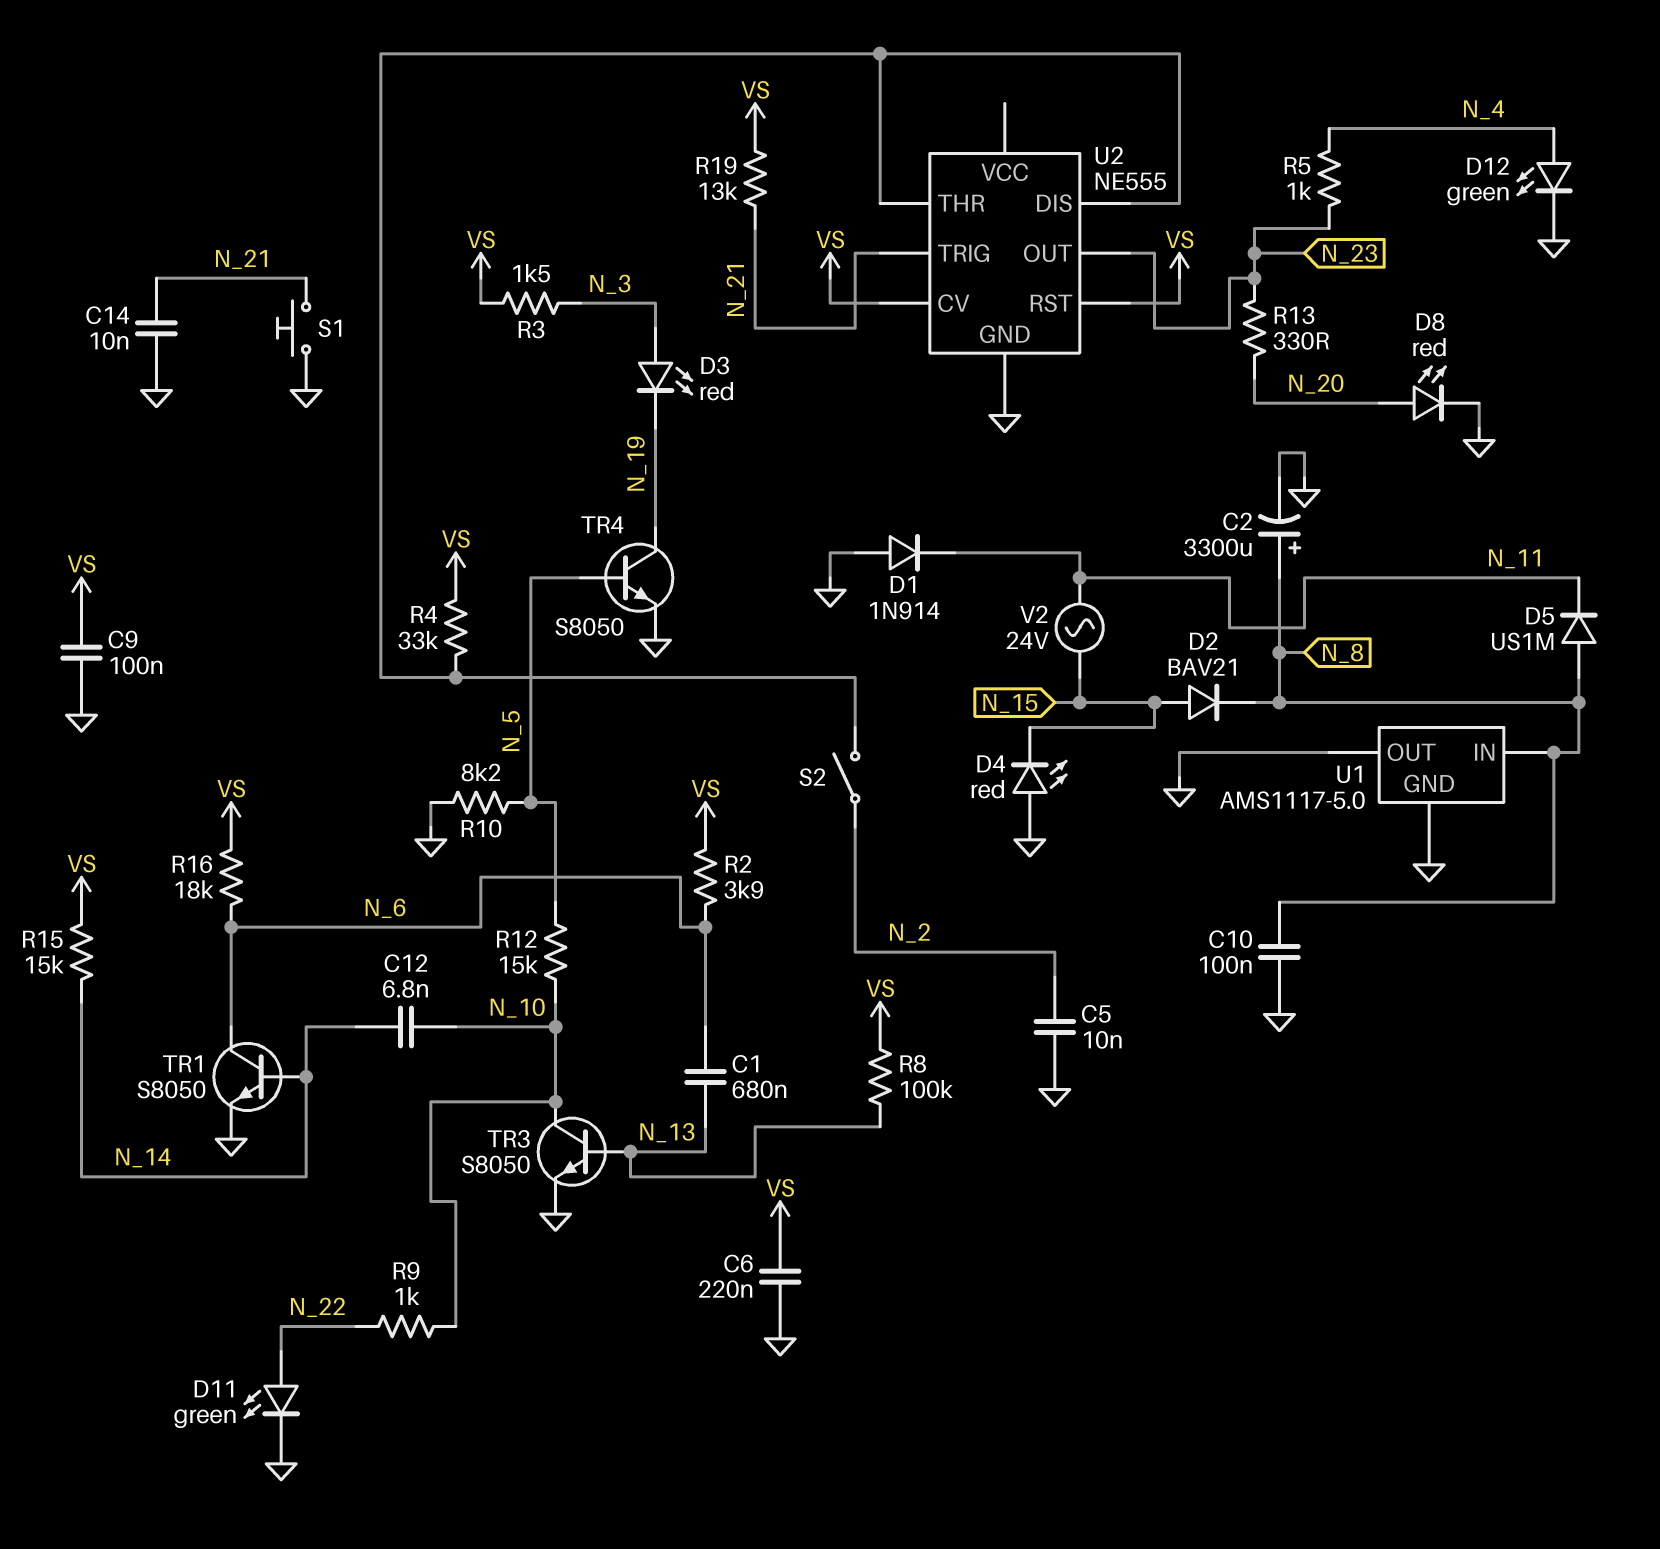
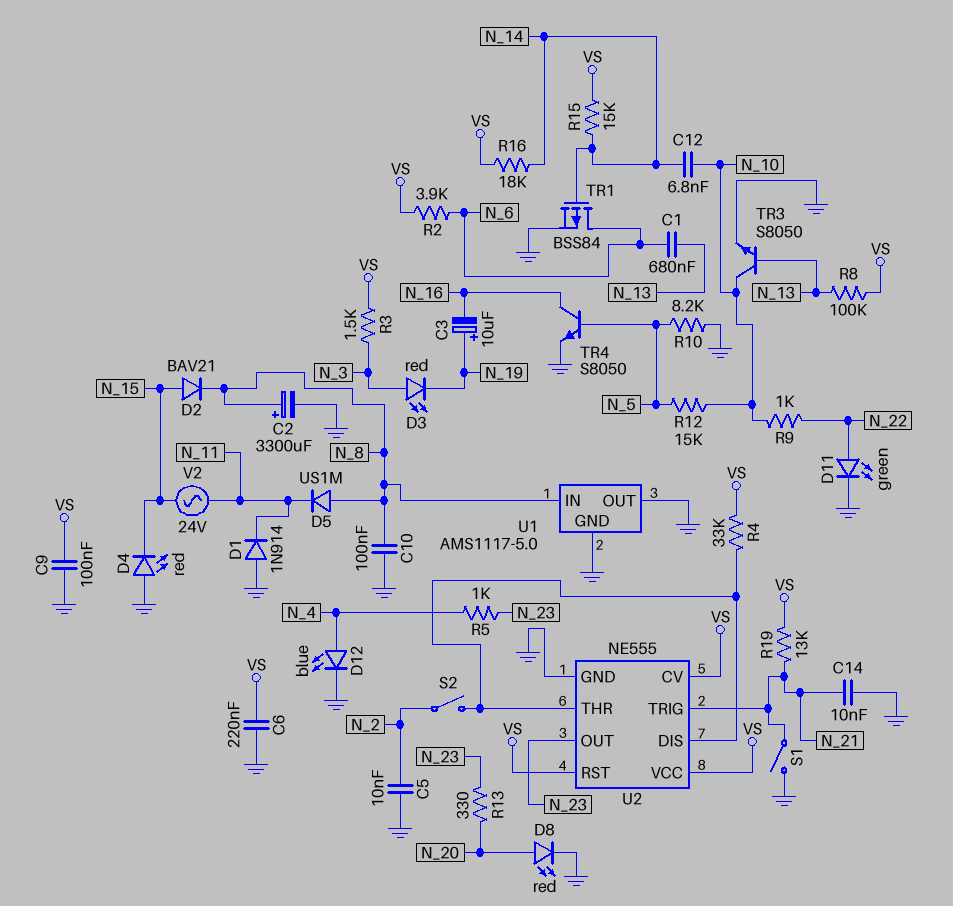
C3: none -> 10uF (plus N_19, minus N_16)
D12: LED green (A N_4, K GND) -> LED blue (A N_4, K GND)
R16: 18k (N_6, VS) -> 18k (N_14, VS)
S1: button (GND, N_21) -> switch (GND, N_21)
TR1: NPN S8050 (B N_14, C N_6, E GND) -> PMOS BSS84 (G N_14, D N_6, S GND)
TR4: NPN S8050 (B N_5, C N_19, E GND) -> NPN S8050 (B N_5, C N_16, E GND)
U2 pin VCC: none -> VS

